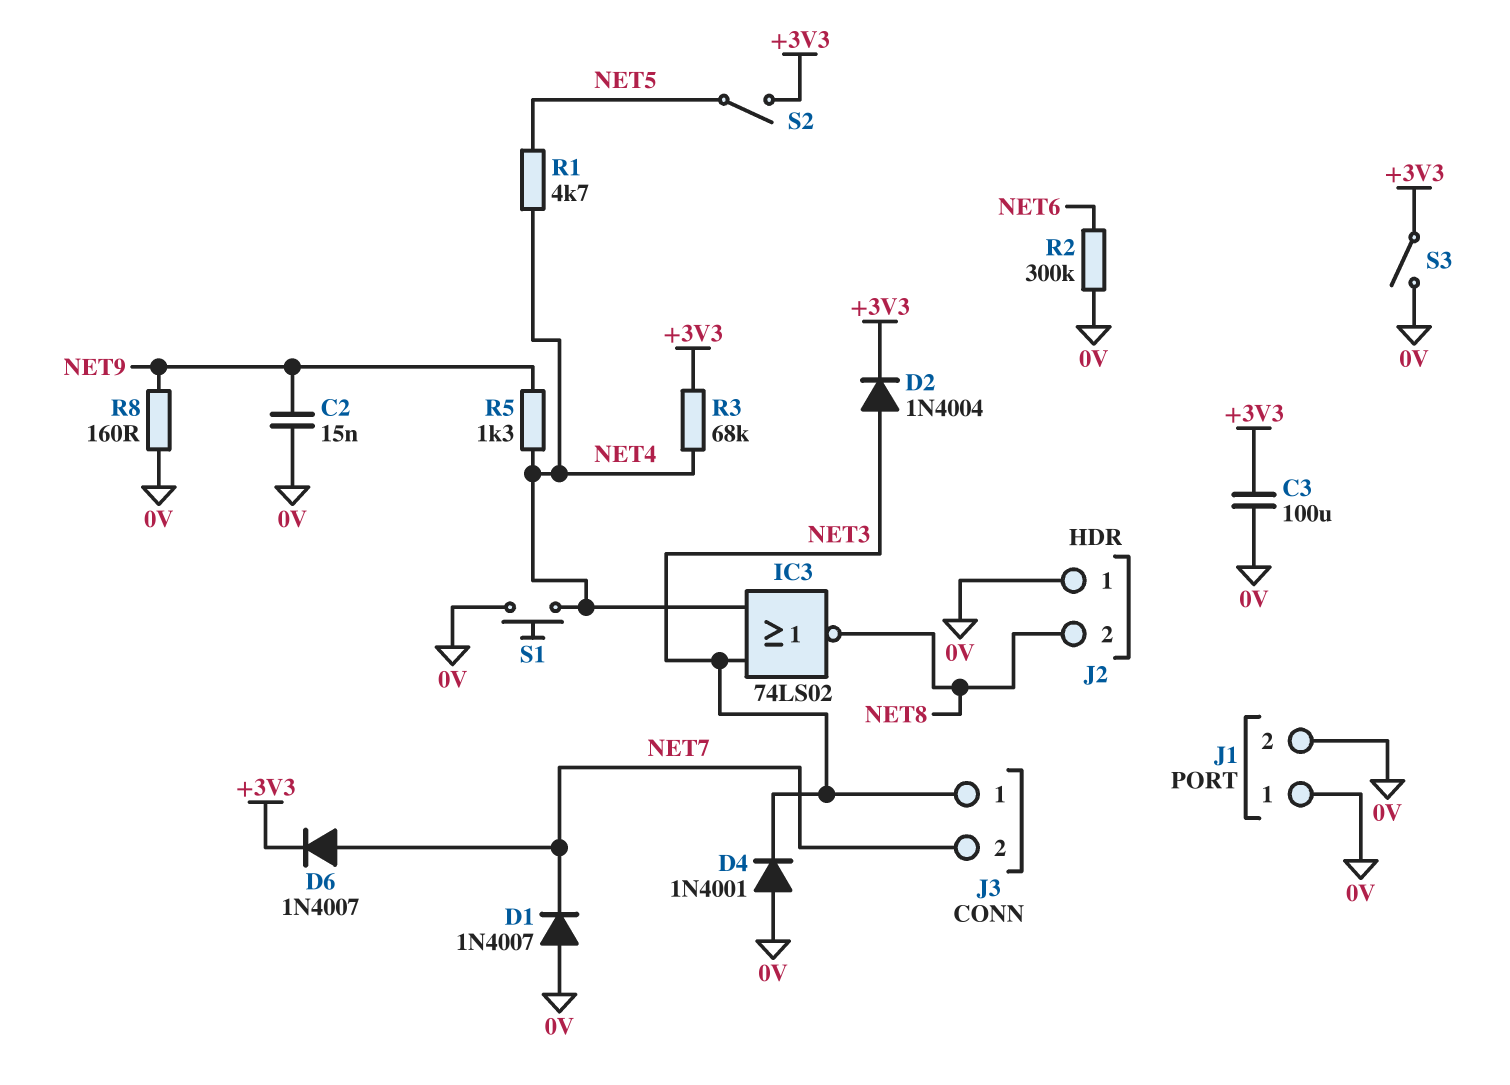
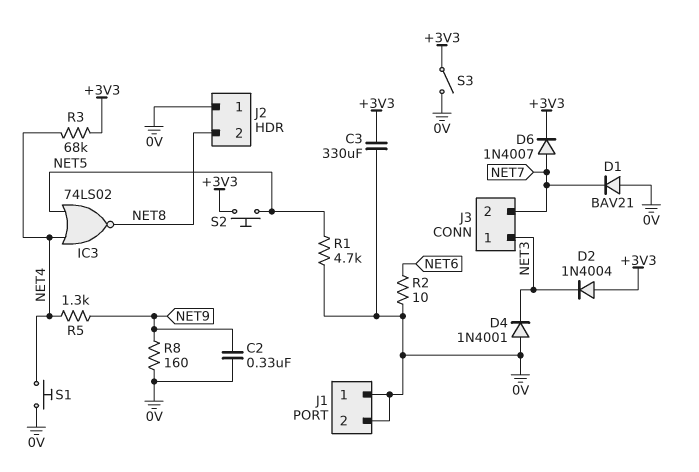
C2: 15nF (0V, NET9) -> 330nF (0V, NET9)
C3: 100uF (+3V3, 0V) -> 330uF (+3V3, 0V)
D1: diode 1N4007 (A 0V, K NET7) -> diode BAV21 (A 0V, K NET7)
D2: diode 1N4004 (A NET3, K +3V3) -> diode 1N4004 (A +3V3, K NET3)
IC3: NOR 74LS02 (in NET3, in NET4, out NET8) -> NOR 74LS02 (in NET4, in NET5, out NET8)
R1: 4.7k (NET4, NET5) -> 4.7k (0V, NET5)
R2: 300k (0V, NET6) -> 10 (0V, NET6)
S2: switch (+3V3, NET5) -> button (+3V3, NET5)

